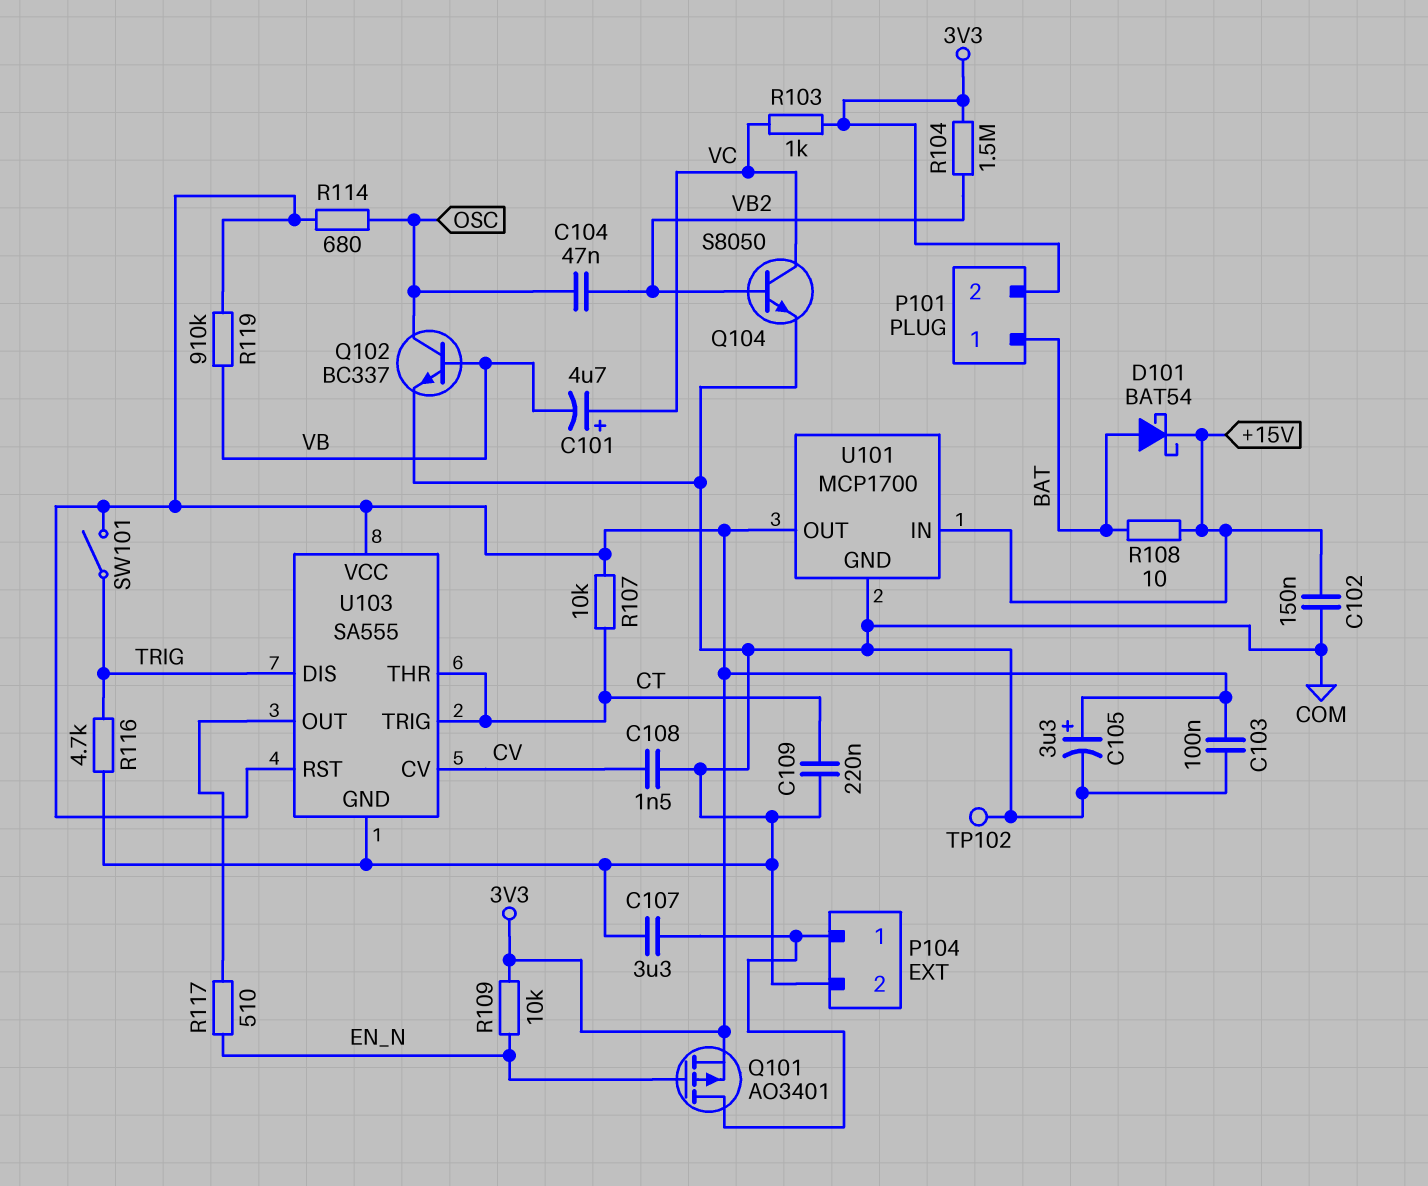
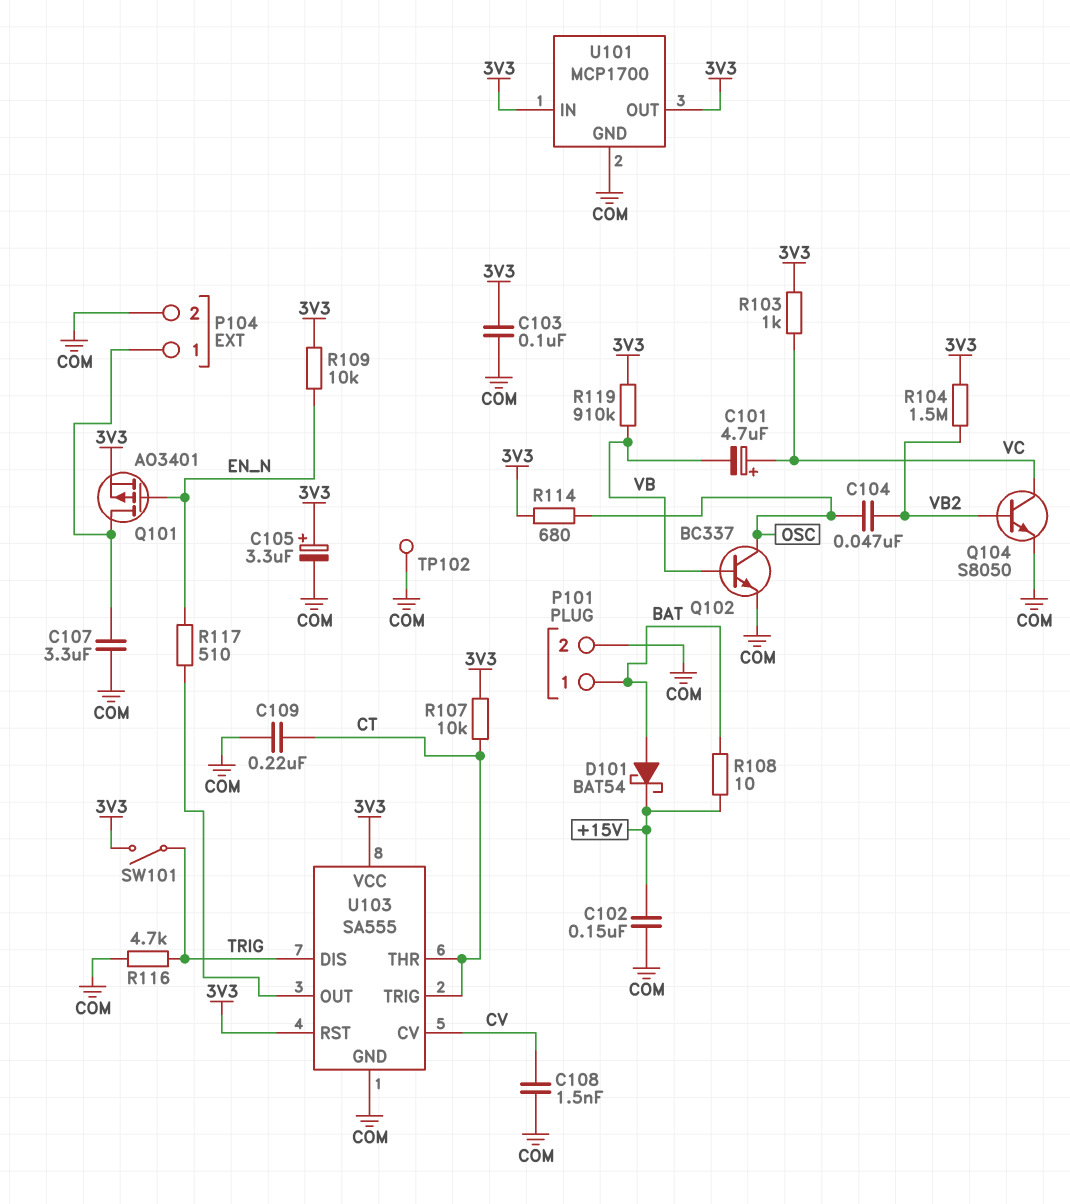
P101 pin 2: 3V3 -> COM
U101 pin IN: +15V -> 3V3

